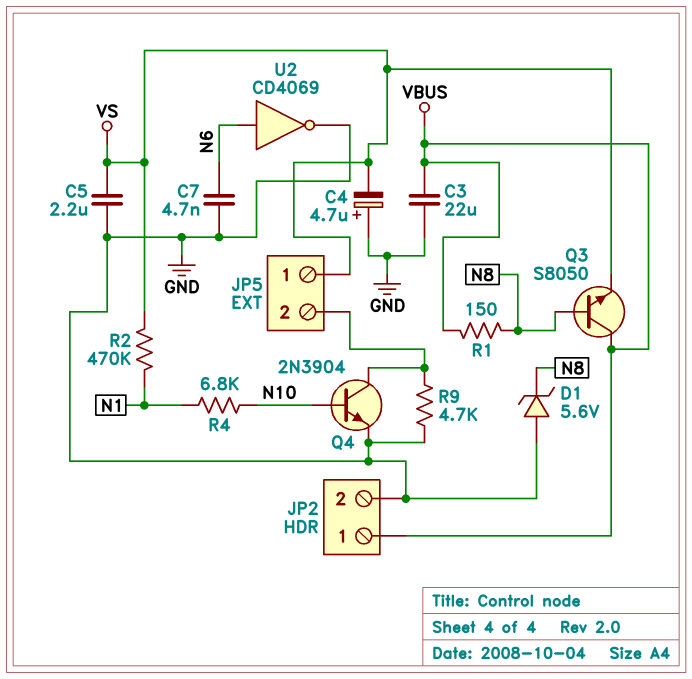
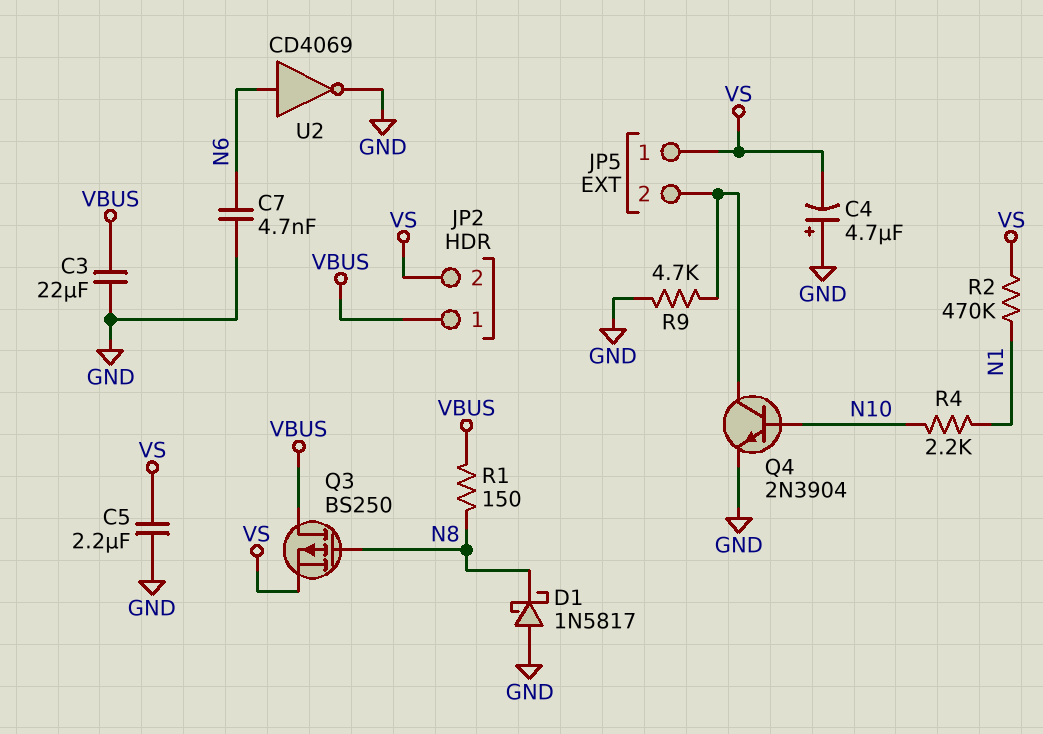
D1: zener 5.6V (A GND, K N8) -> schottky 1N5817 (A GND, K N8)
JP2 pin 2: GND -> VS
Q3: NPN S8050 (B N8, C VBUS, E VS) -> PMOS BS250 (G N8, D VBUS, S VS)
R4: 6.8k (N1, N10) -> 2.2k (N1, N10)

